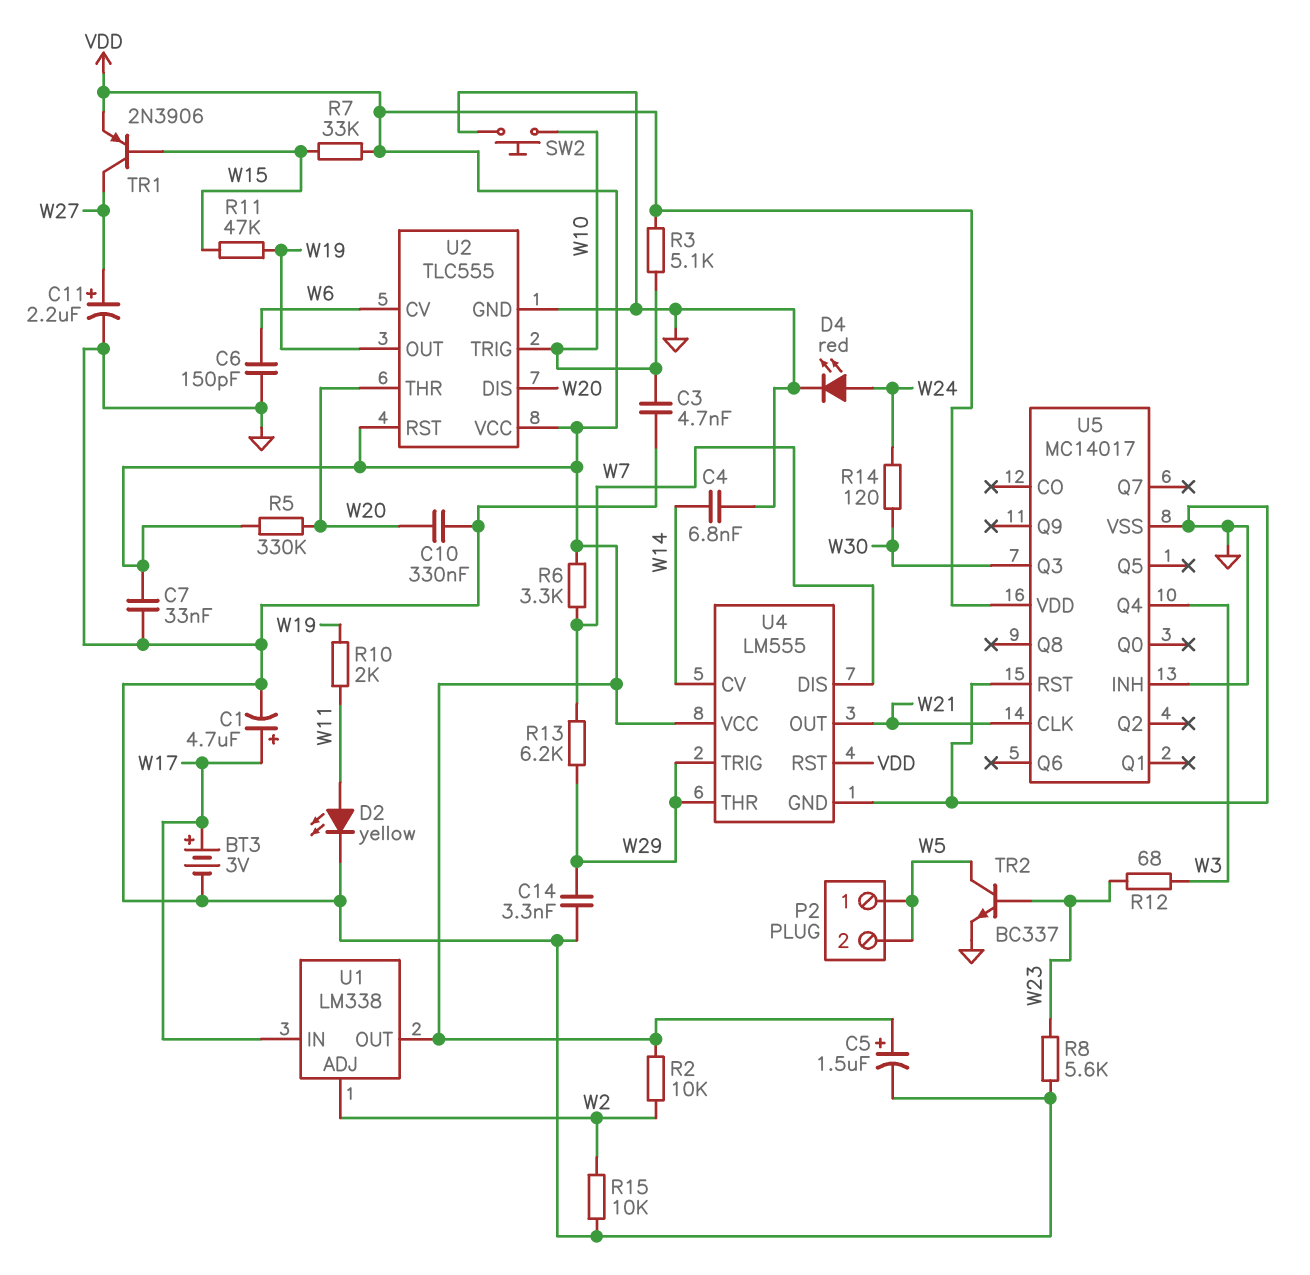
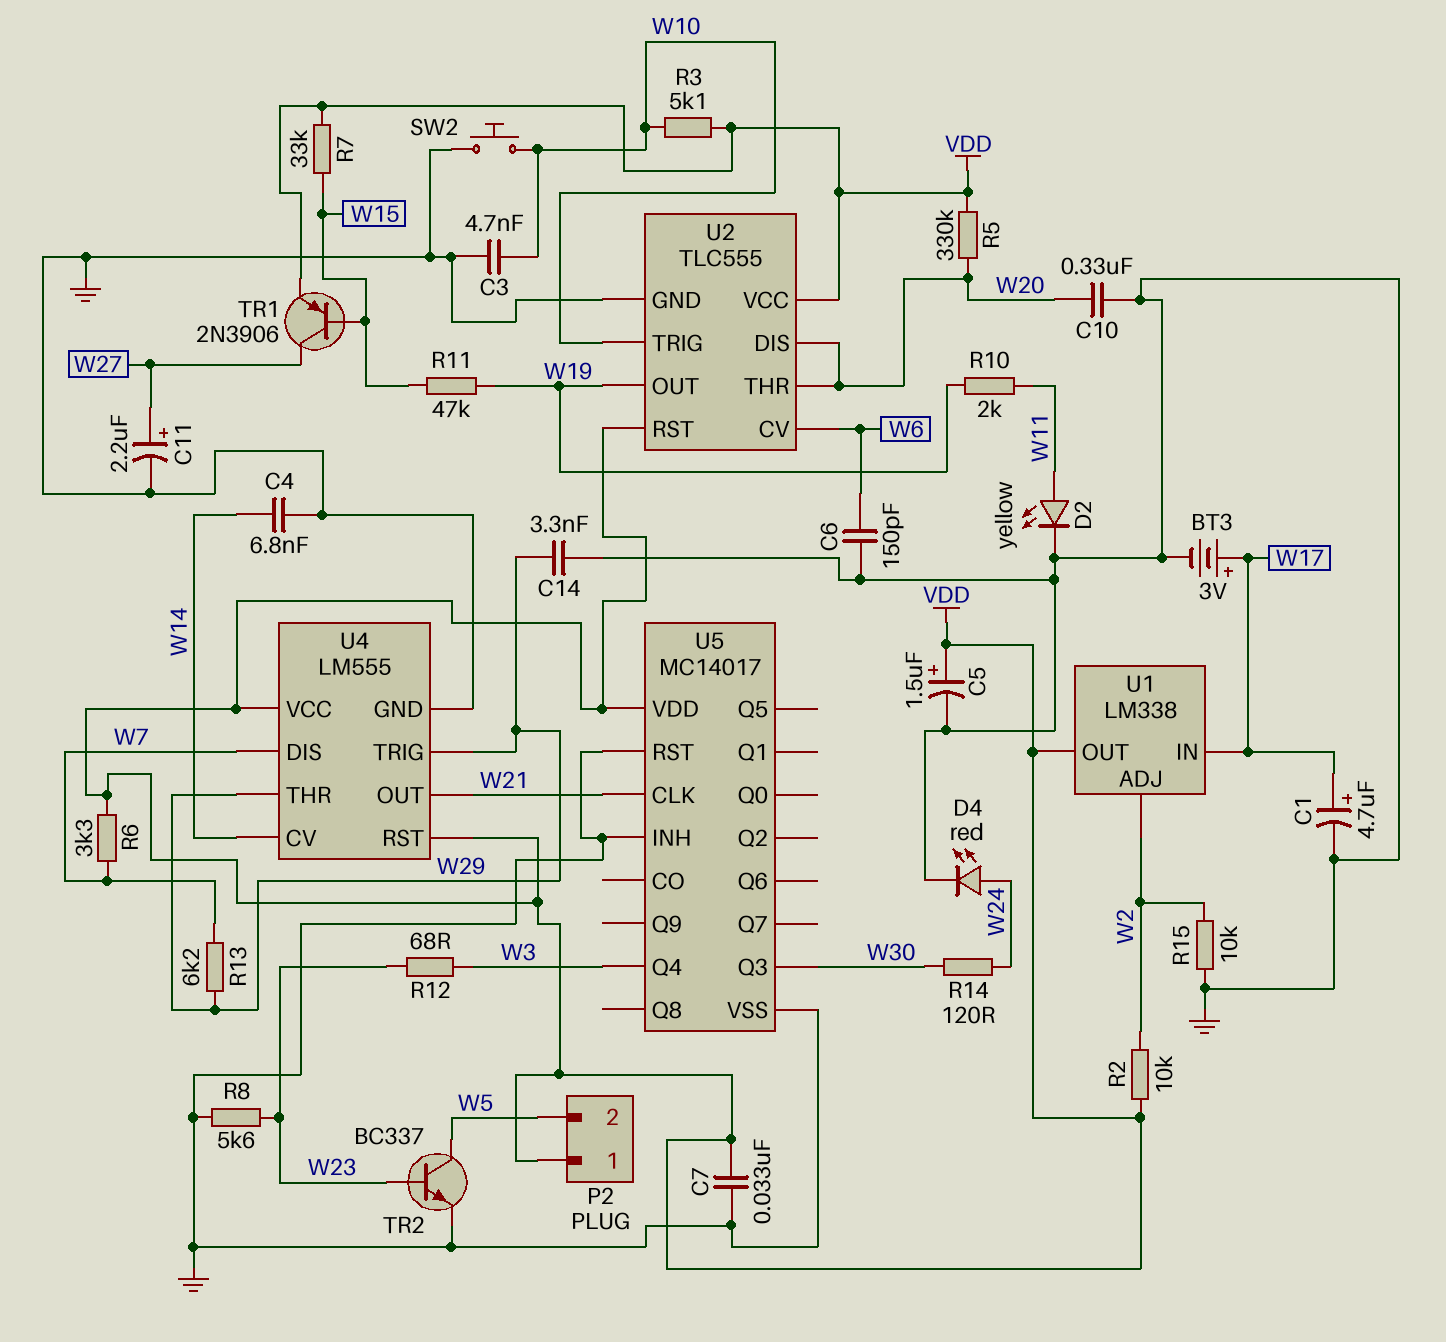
P2 pin 1: W5 -> VDD

